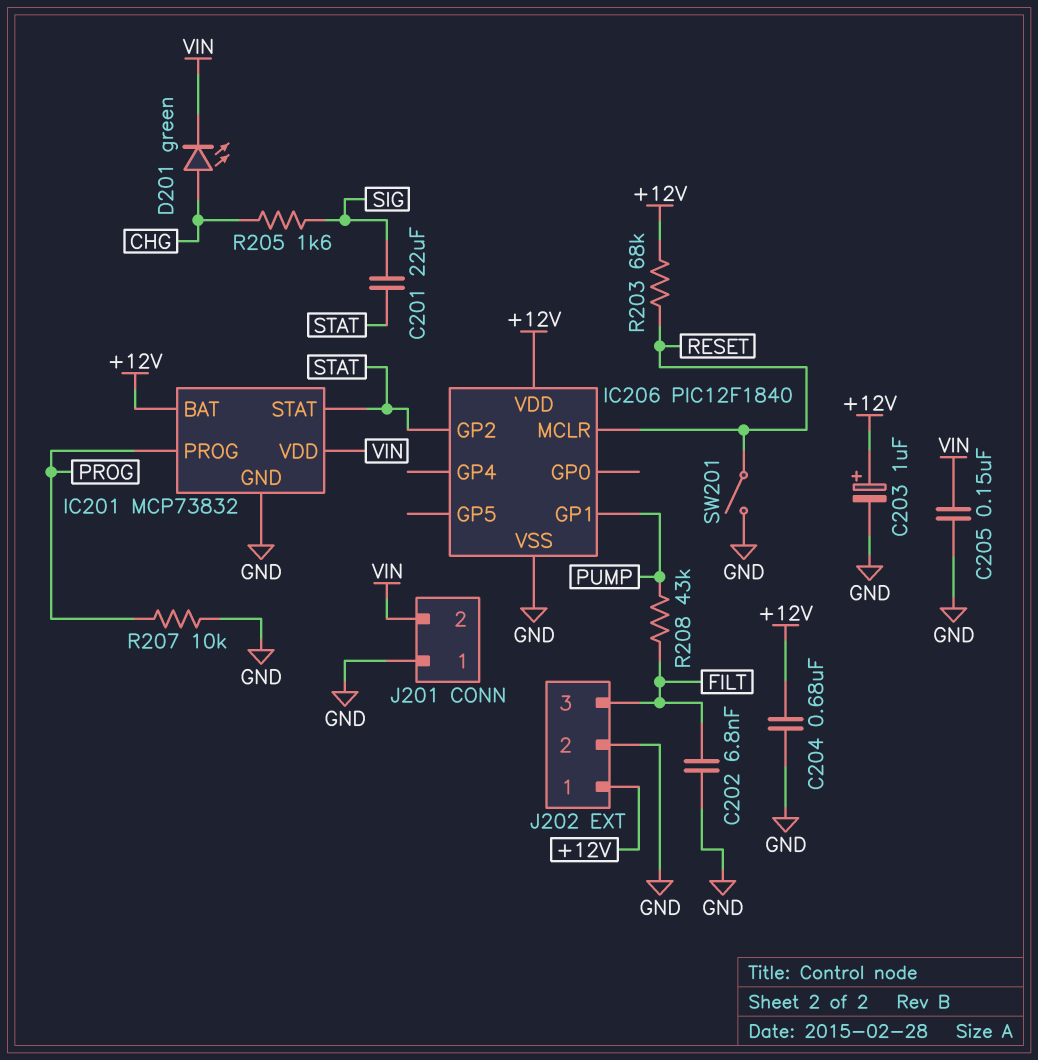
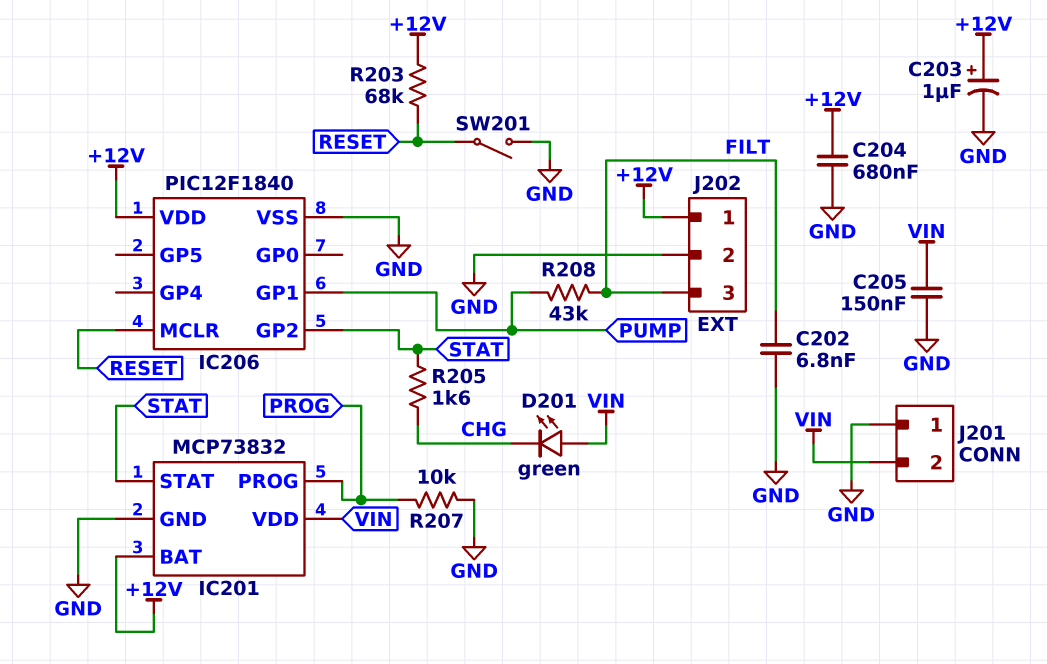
C201: 22uF (SIG, STAT) -> none
D201: LED green (A CHG, K VIN) -> LED green (A VIN, K CHG)
R205: 1.6k (CHG, SIG) -> 1.6k (CHG, STAT)

